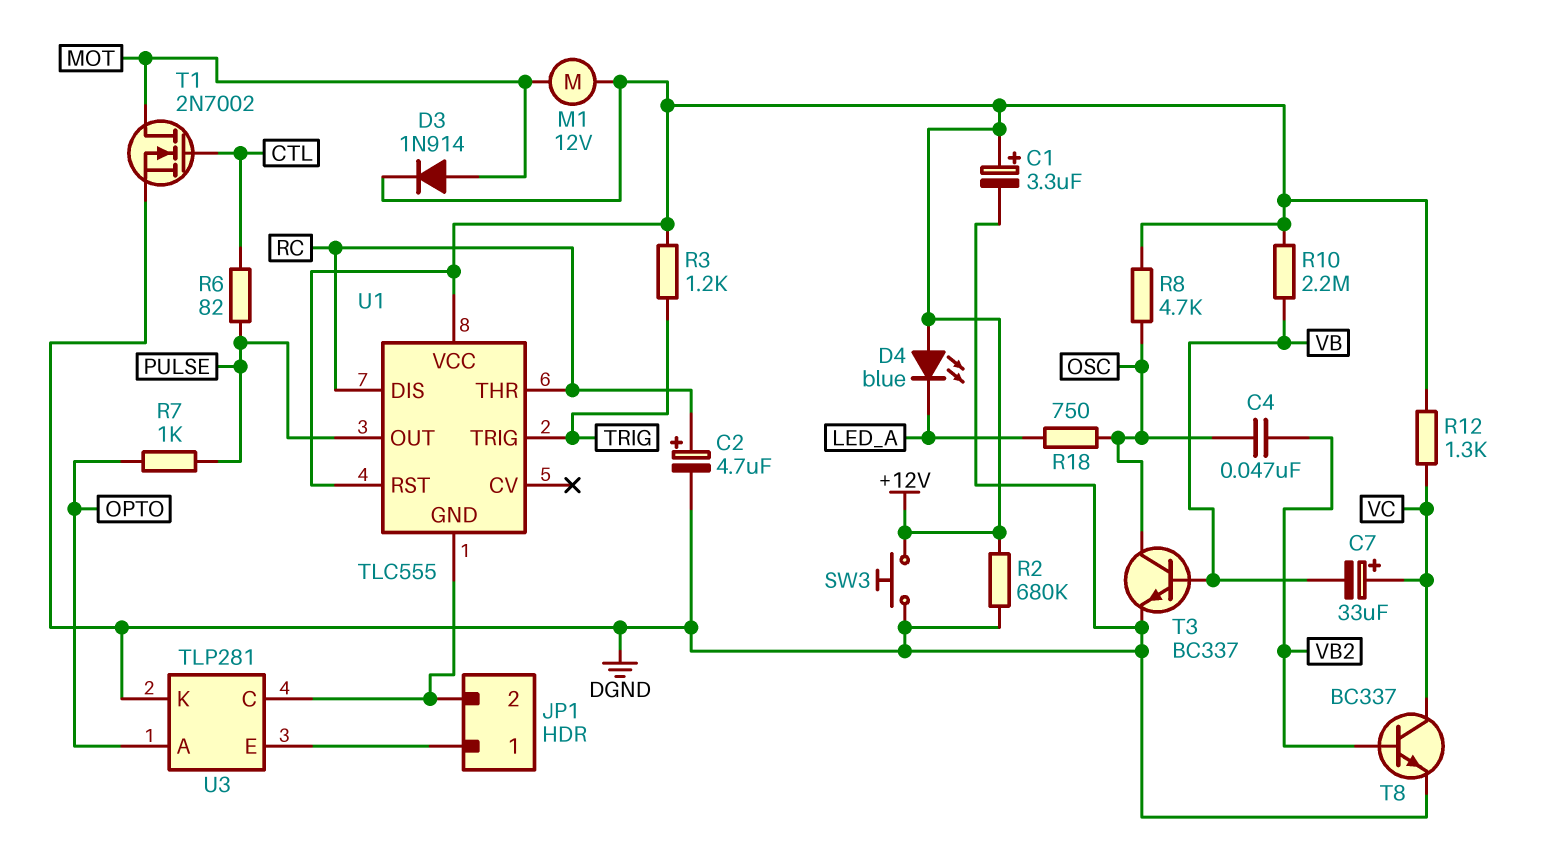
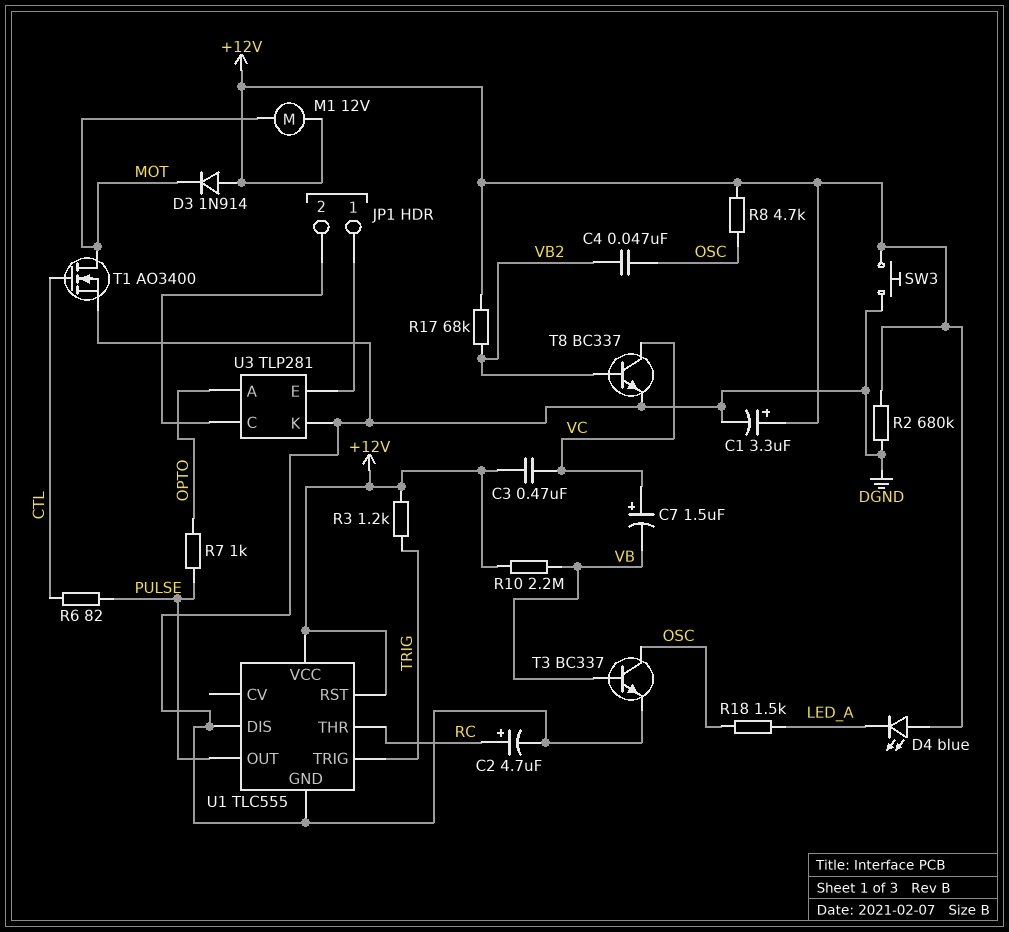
C3: none -> 470nF (+12V, VC)
C7: 33uF (plus VC, minus VB) -> 1.5uF (plus VC, minus VB)
D3: diode 1N914 (A MOT, K +12V) -> diode 1N914 (A +12V, K MOT)
R12: 1.3k (+12V, VC) -> none
R17: none -> 68k (+12V, VB2)
R18: 750 (LED_A, OSC) -> 1.5k (LED_A, OSC)
T1: NMOS 2N7002 (G CTL, D MOT, S DGND) -> NMOS AO3400 (G CTL, D MOT, S DGND)
U1 pin DIS: RC -> DGND
U1 pin GND: JP1/2 -> DGND

